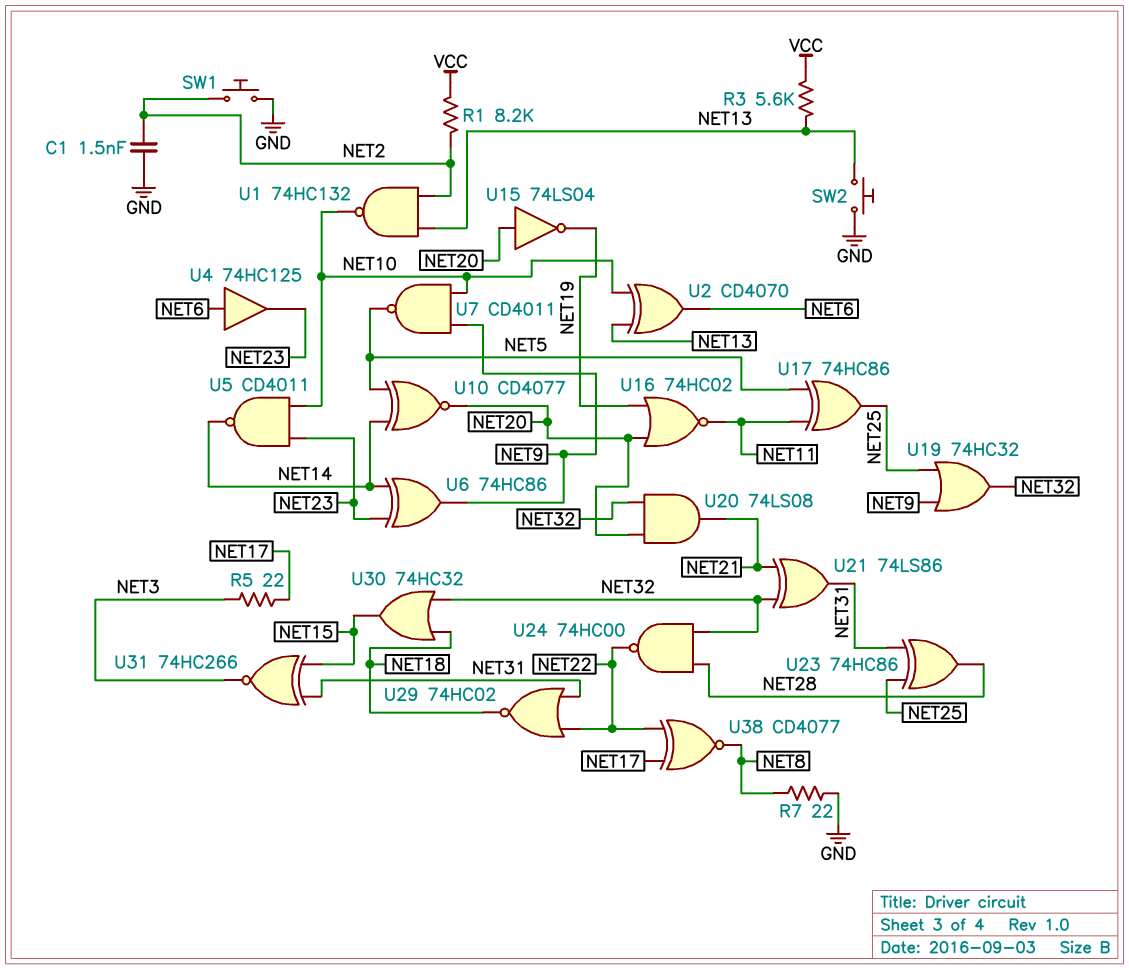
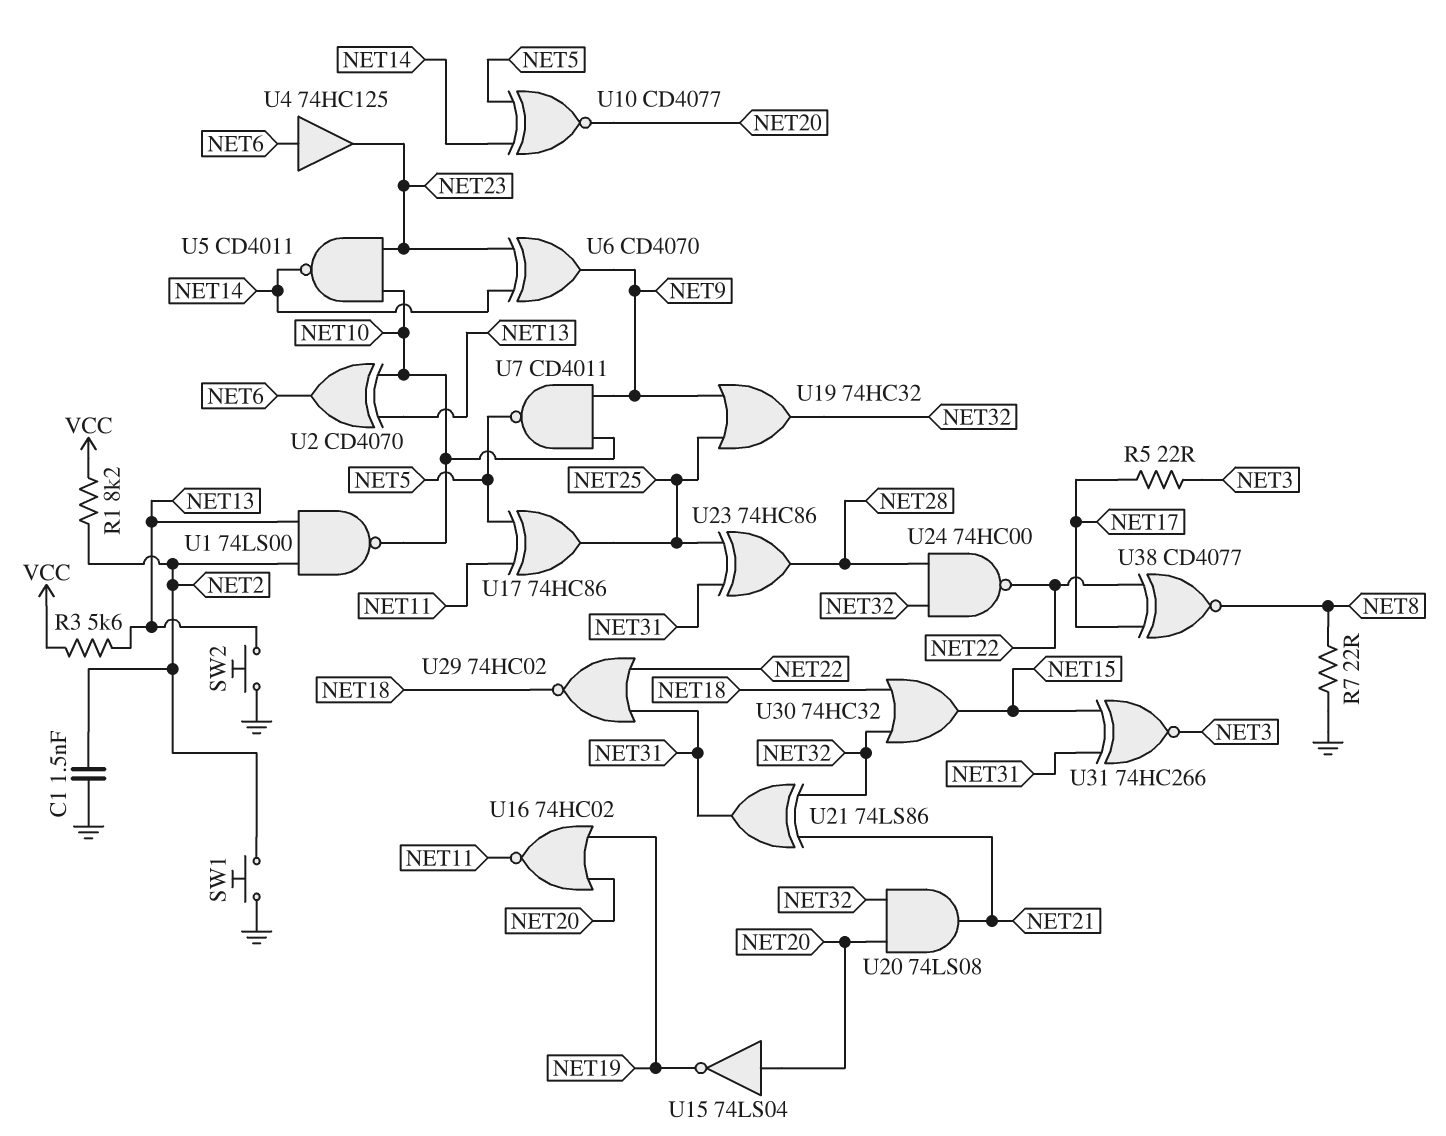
U1: NAND 74HC132 (in NET2, in NET13, out NET10) -> NAND 74LS00 (in NET2, in NET13, out NET10)
U6: XOR 74HC86 (in NET14, in NET23, out NET9) -> XOR CD4070 (in NET14, in NET23, out NET9)

